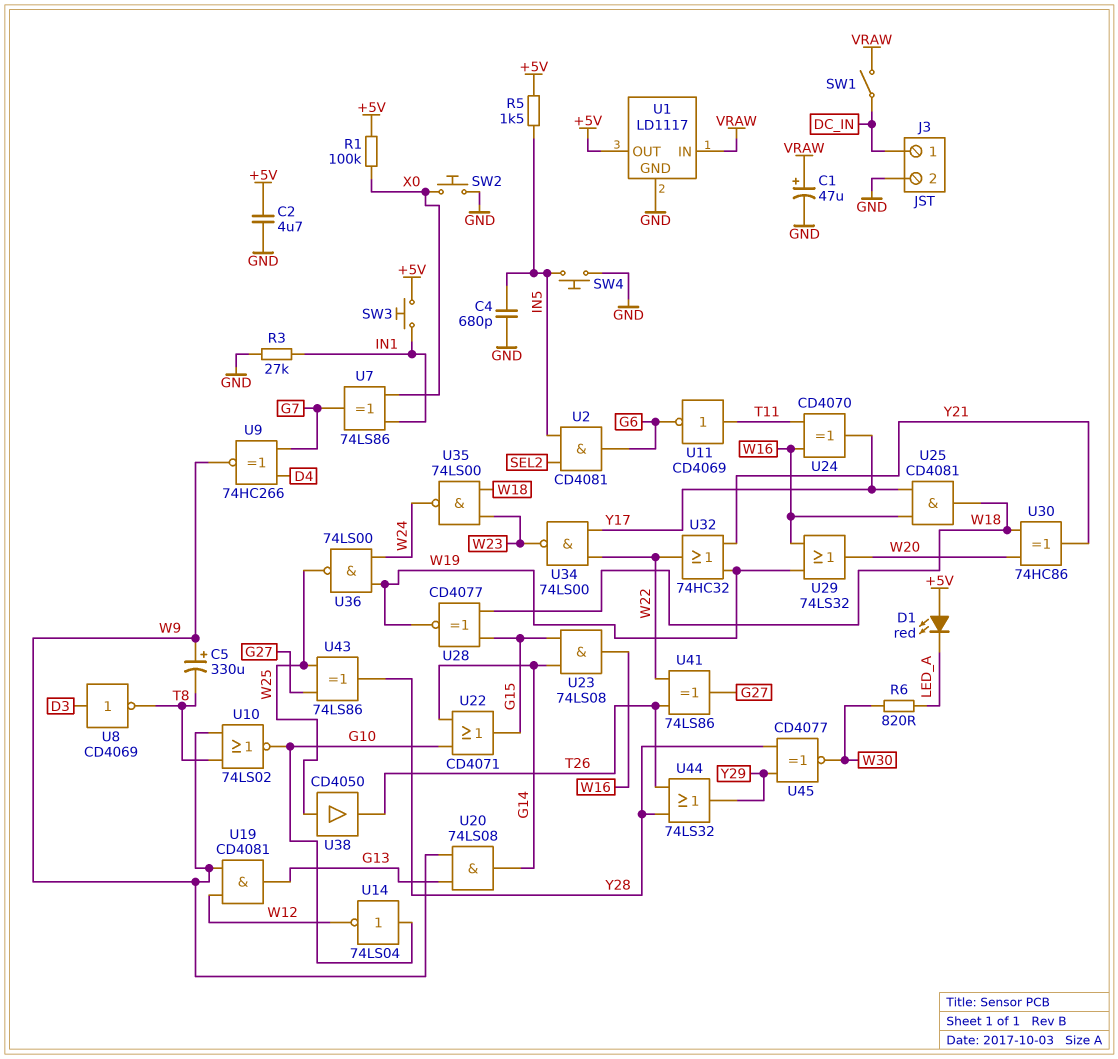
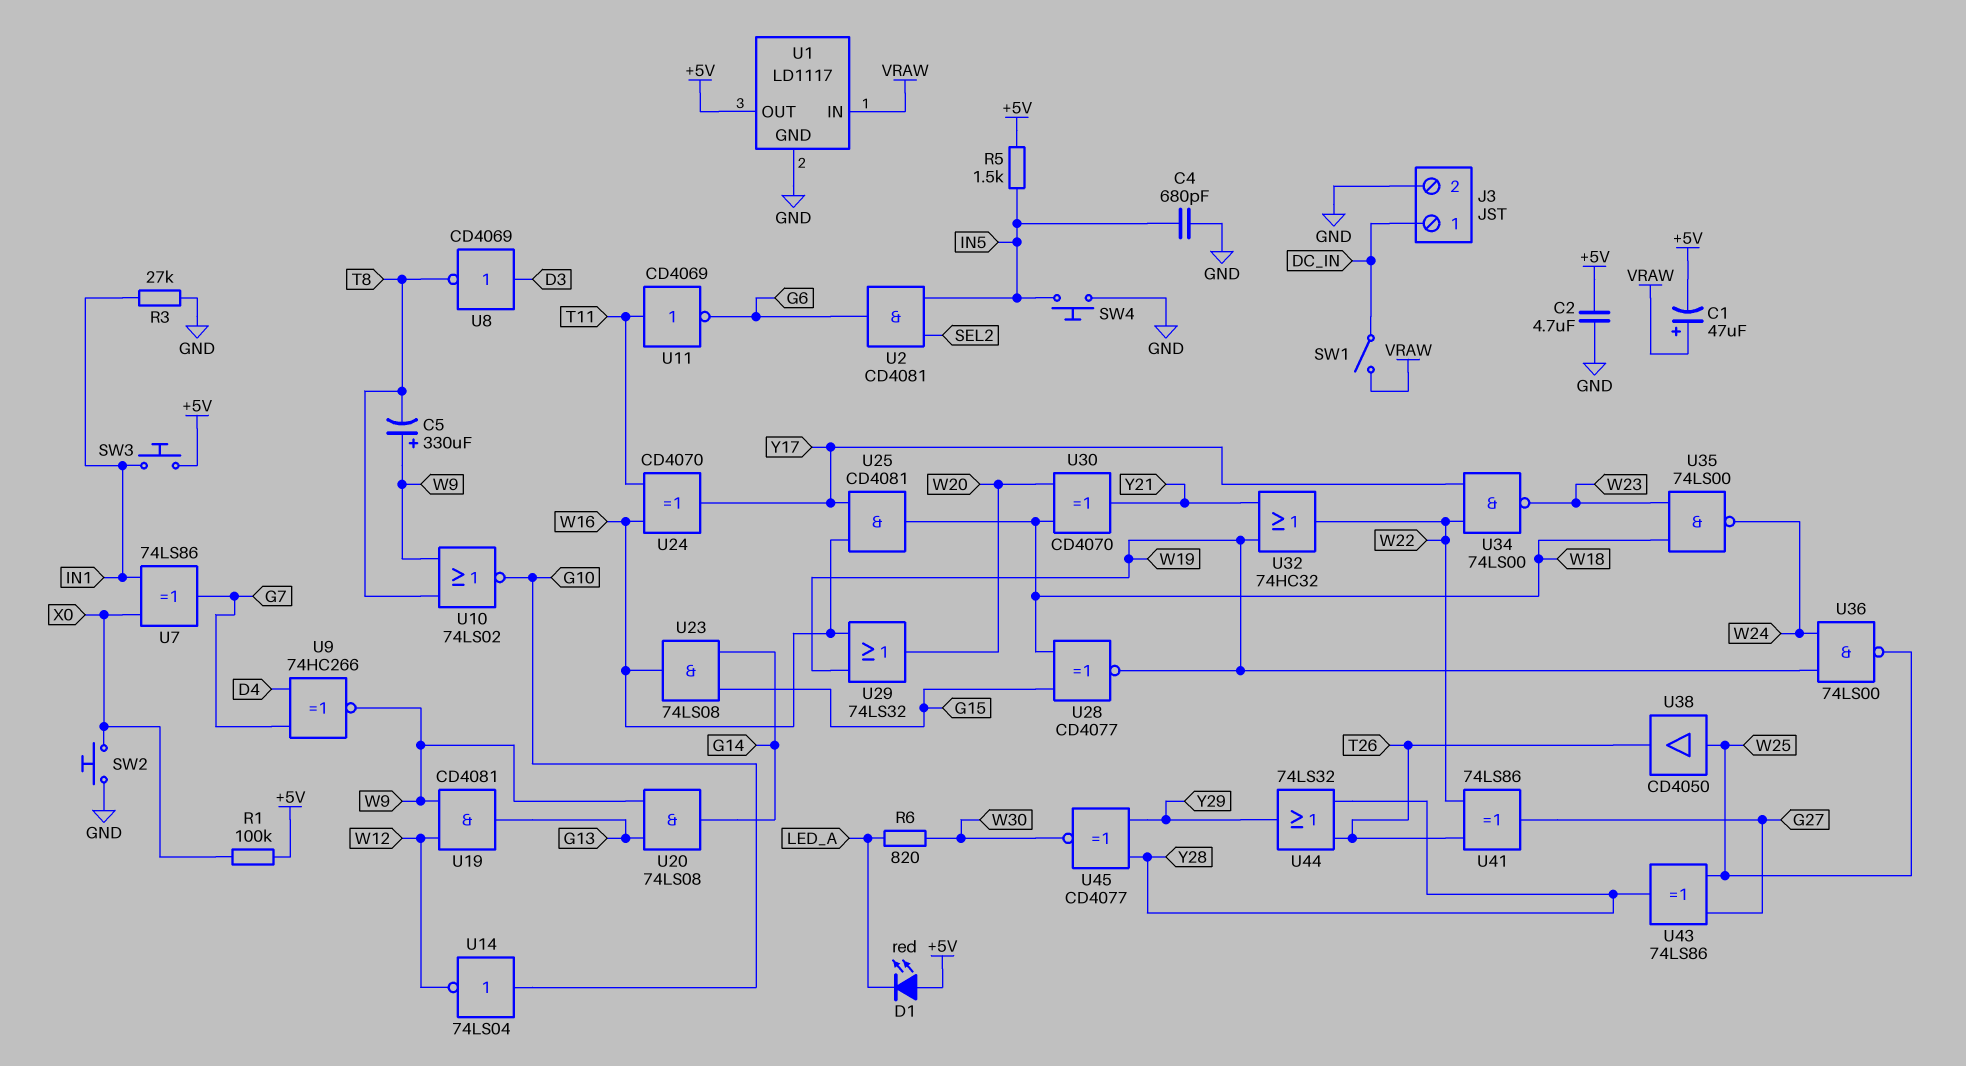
C1: 47uF (plus VRAW, minus GND) -> 47uF (plus VRAW, minus +5V)
U22: OR CD4071 (in G10, in G14, out G15) -> none
U30: XOR 74HC86 (in W18, in W20, out Y21) -> XOR CD4070 (in W18, in W20, out Y21)

